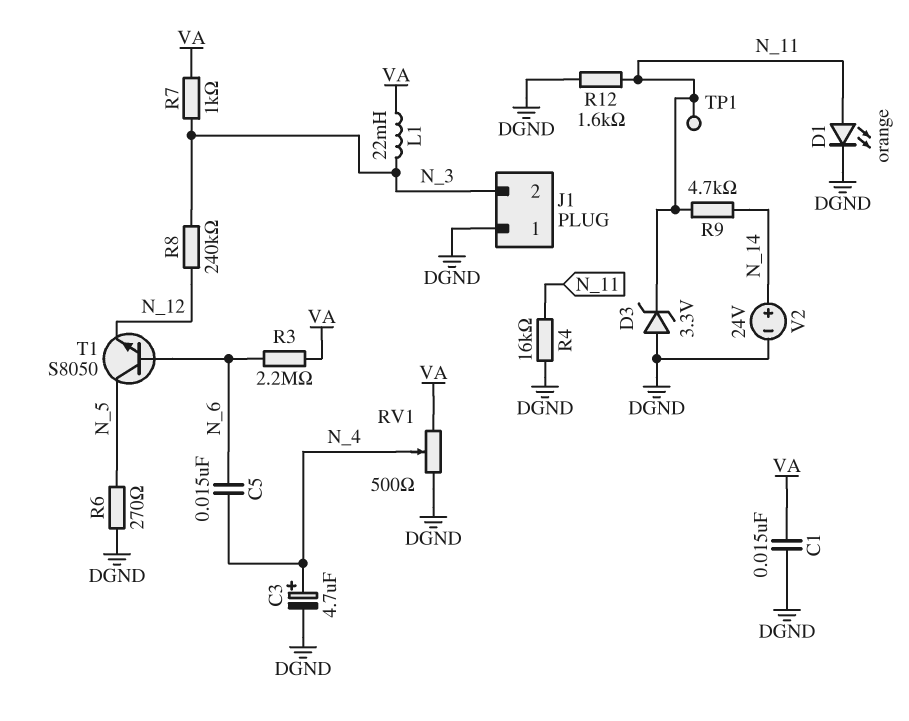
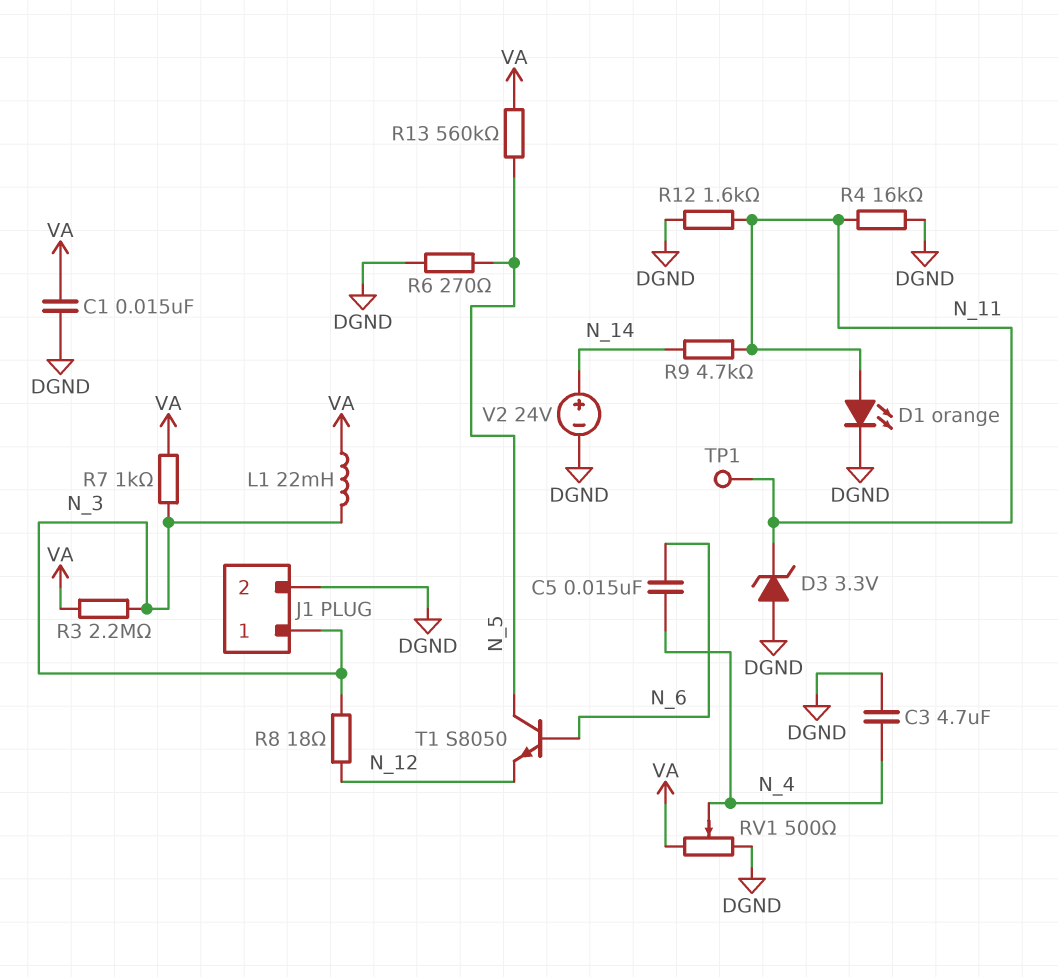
C3: 4.7uF (plus N_4, minus DGND) -> 4.7uF (DGND, N_4)
J1 pin 1: DGND -> N_3
J1 pin 2: N_3 -> DGND
R3: 2.2M (N_6, VA) -> 2.2M (N_3, VA)
R8: 240k (N_3, N_12) -> 18 (N_3, N_12)
R13: none -> 560k (N_5, VA)

